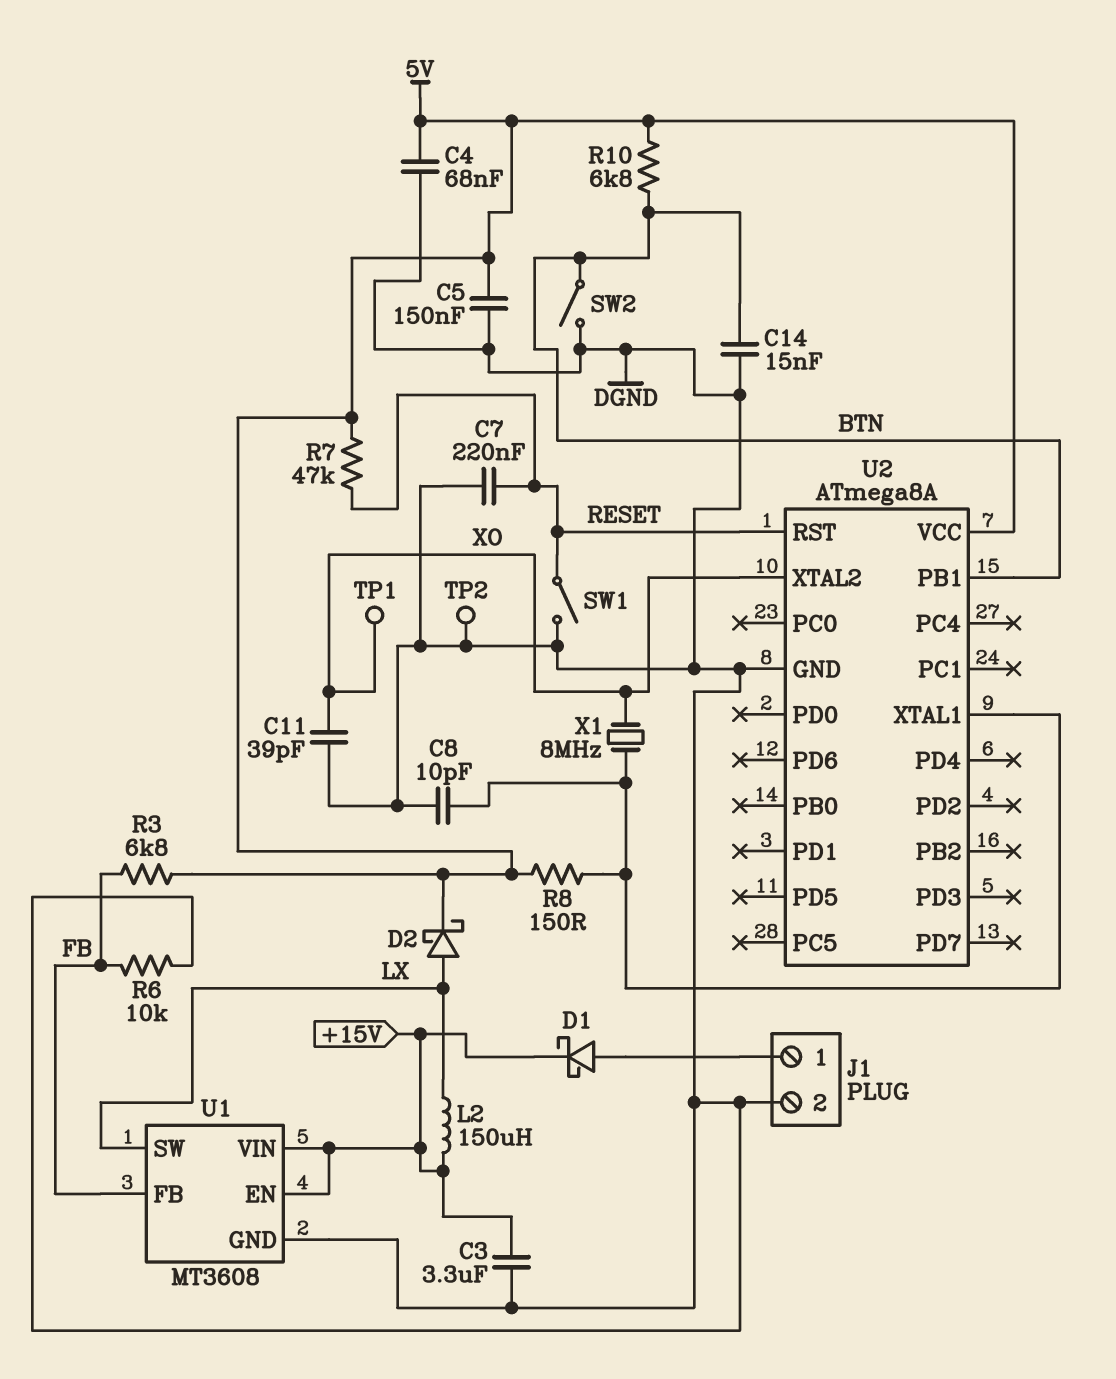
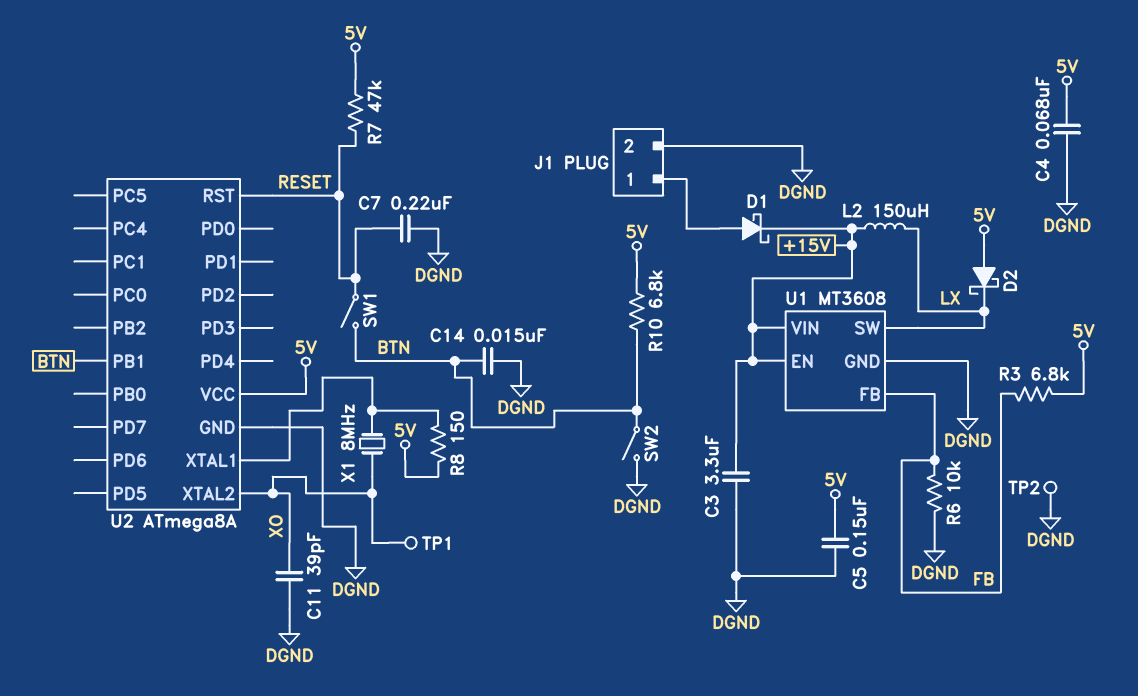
C8: 10pF (DGND, U2/XTAL1) -> none
D2: schottky (A LX, K 5V) -> schottky (A 5V, K LX)
SW1: switch (DGND, RESET) -> switch (BTN, RESET)

